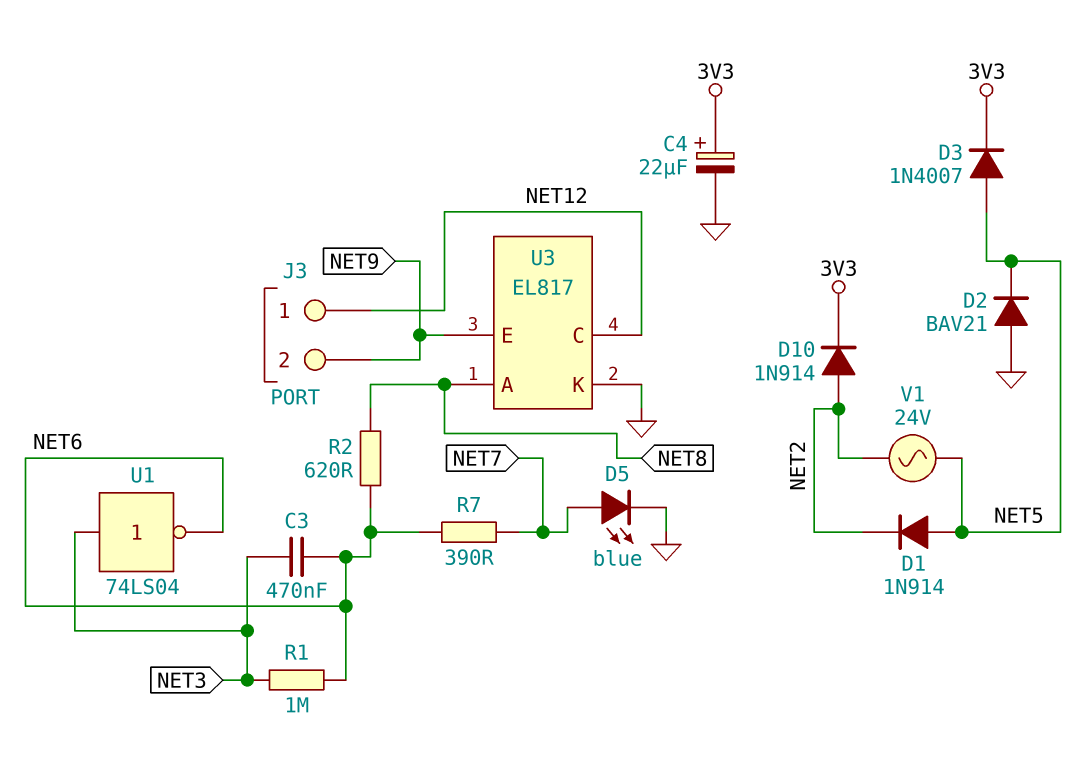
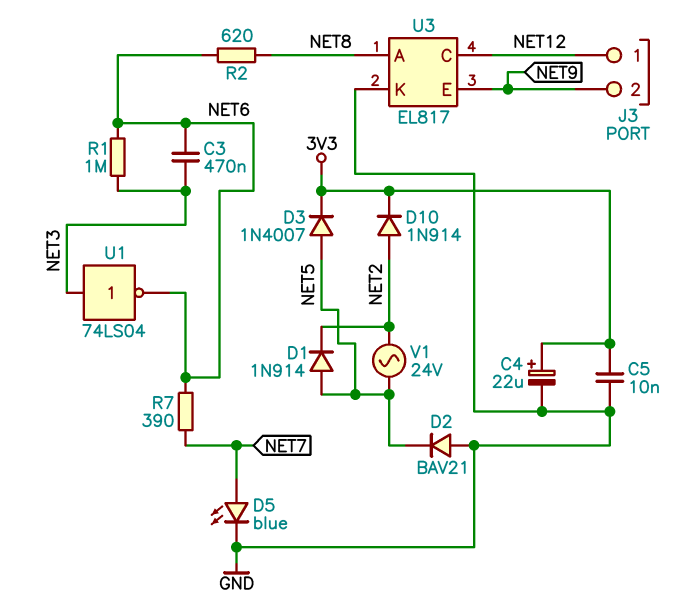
C5: none -> 10nF (3V3, GND)

